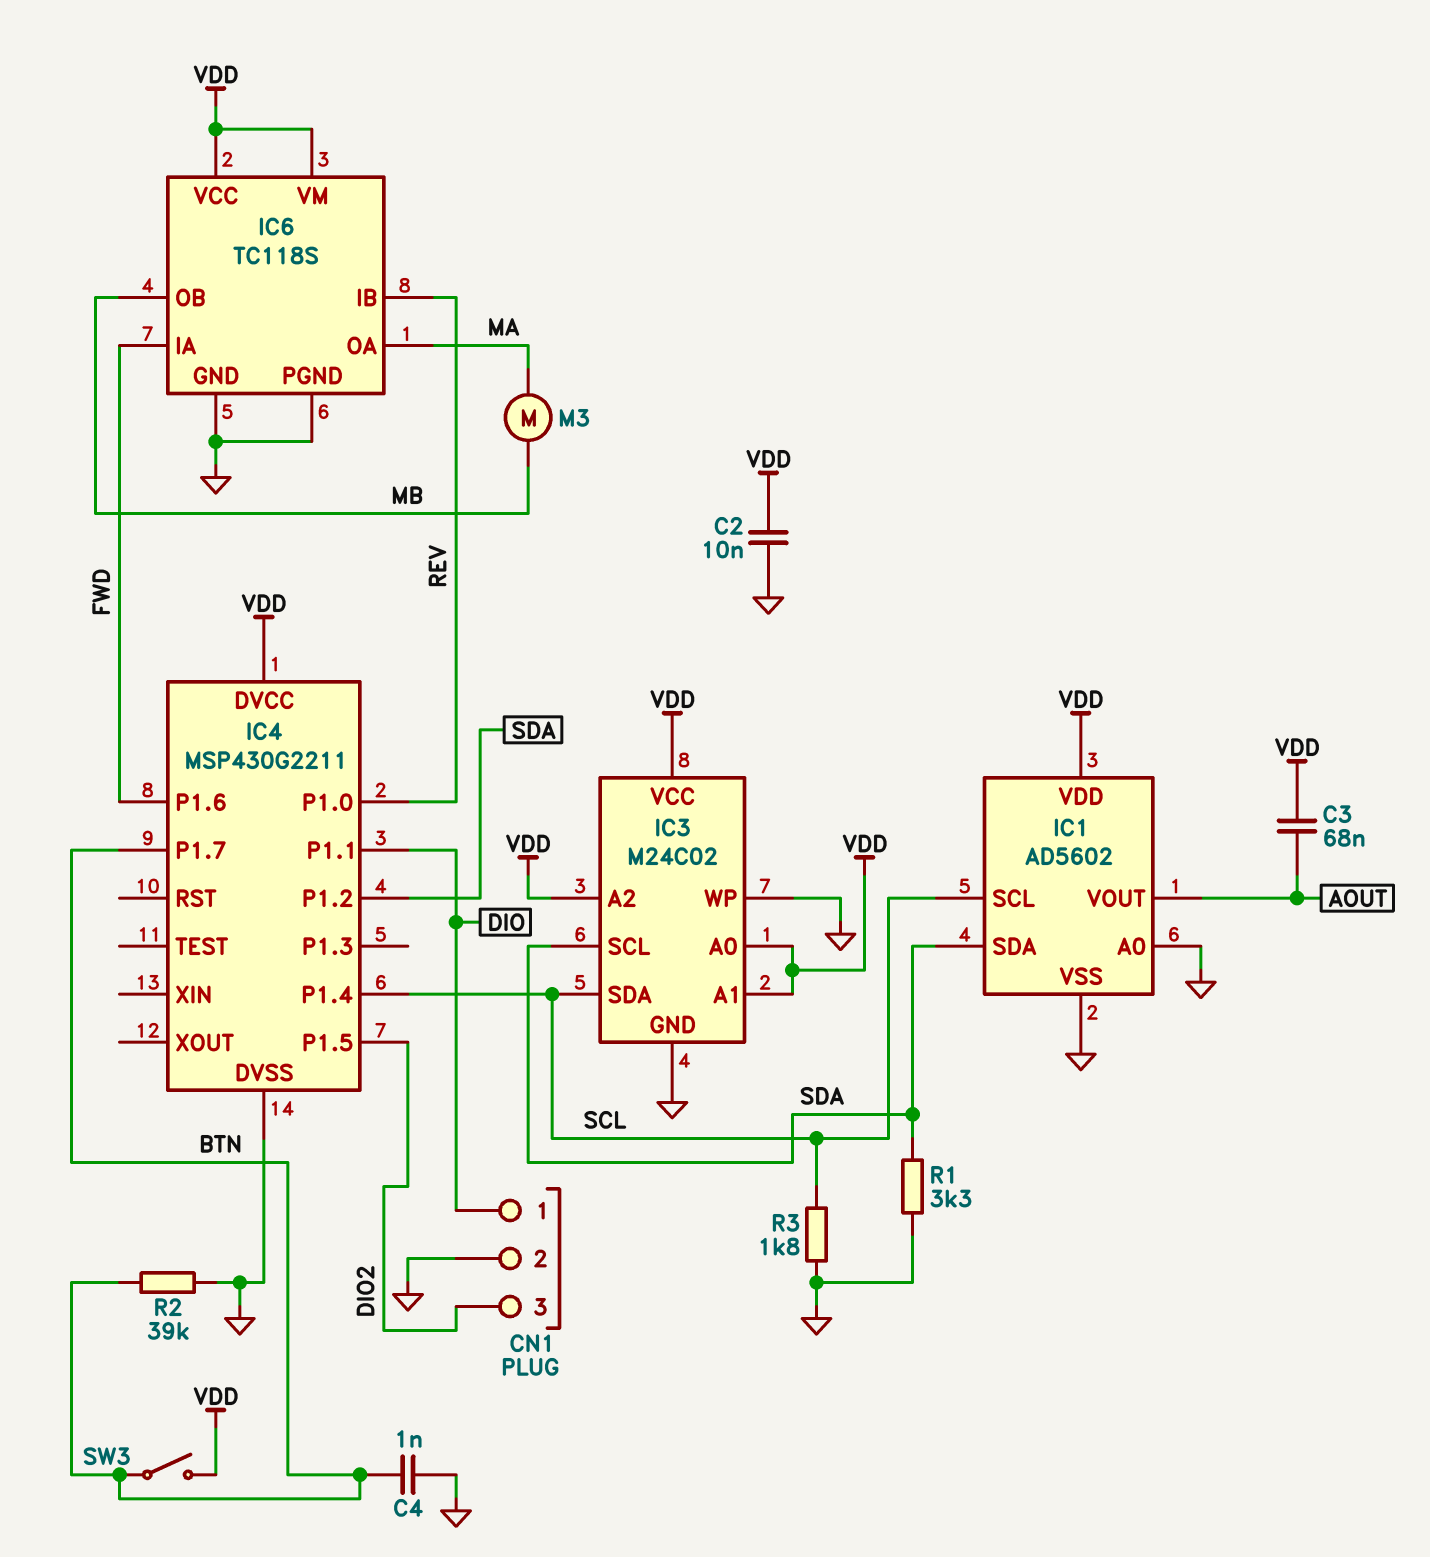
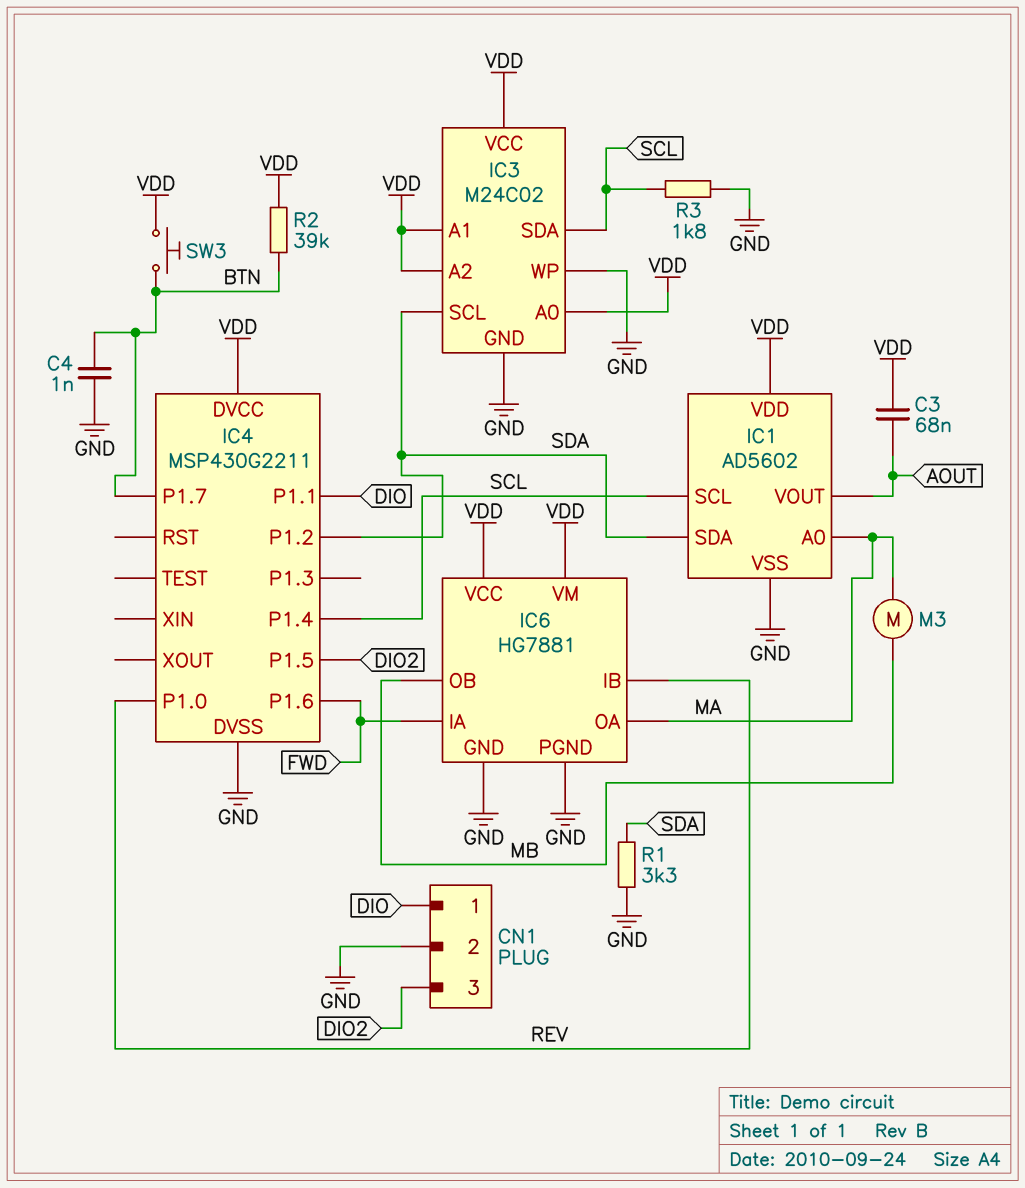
C2: 10nF (GND, VDD) -> none
IC1 pin A0: GND -> MA
IC6: TC118S -> HG7881
R2: 39k (BTN, GND) -> 39k (BTN, VDD)
SW3: switch (BTN, VDD) -> button (BTN, VDD)

